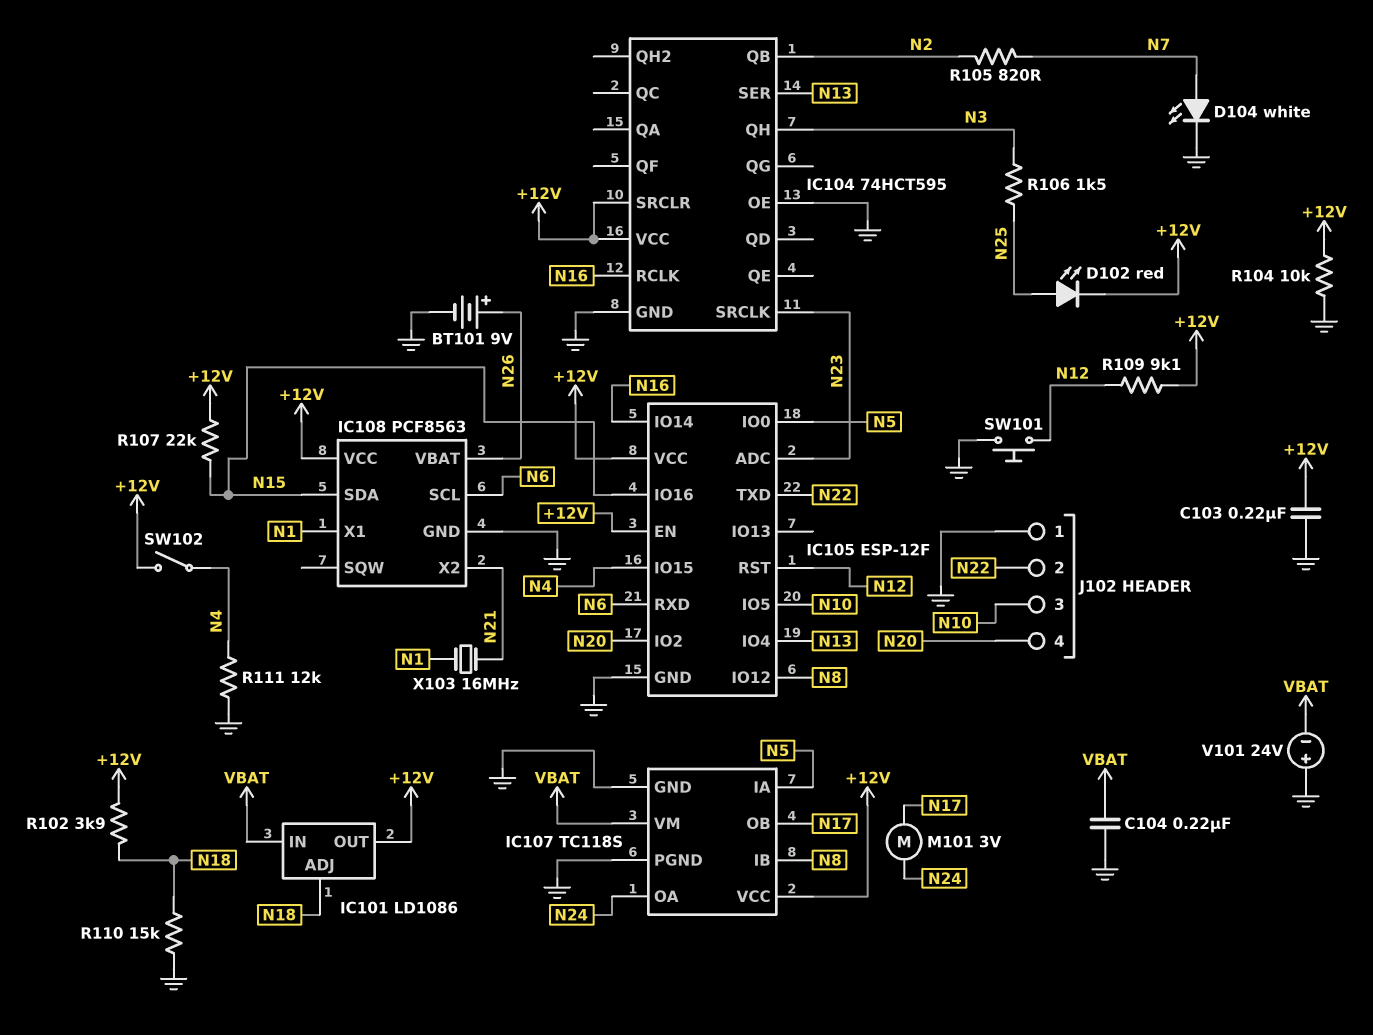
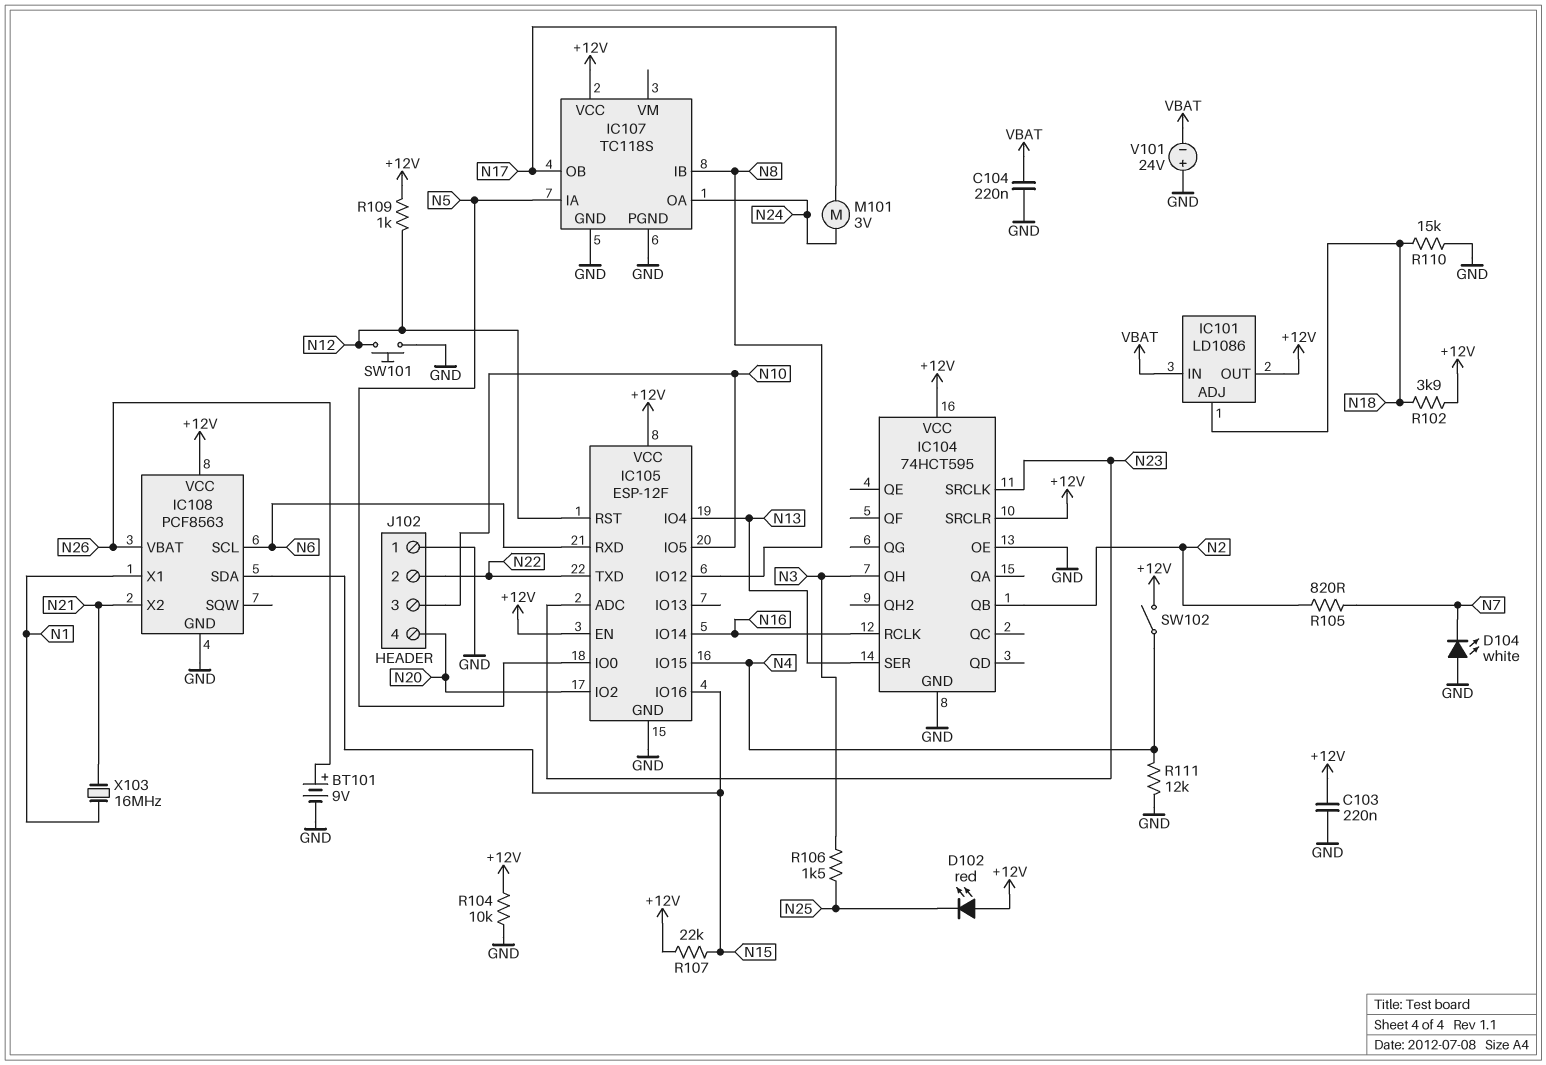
D102: LED red (A N25, K +12V) -> LED red (A +12V, K N25)
D104: LED white (A N7, K GND) -> LED white (A GND, K N7)
IC107 pin VM: VBAT -> none
R109: 9.1k (+12V, N12) -> 1k (+12V, N12)

